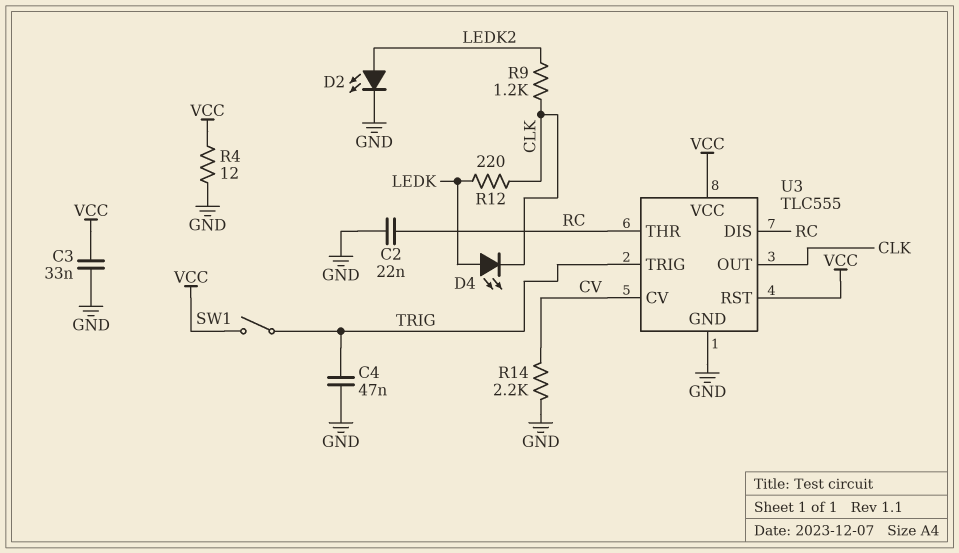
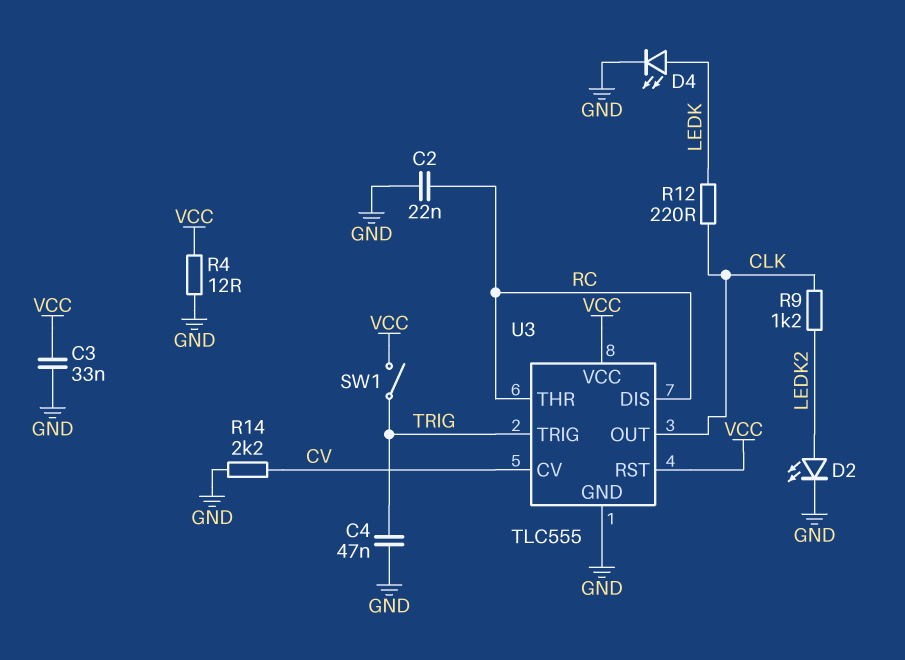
D4: LED (A LEDK, K CLK) -> LED (A LEDK, K GND)

